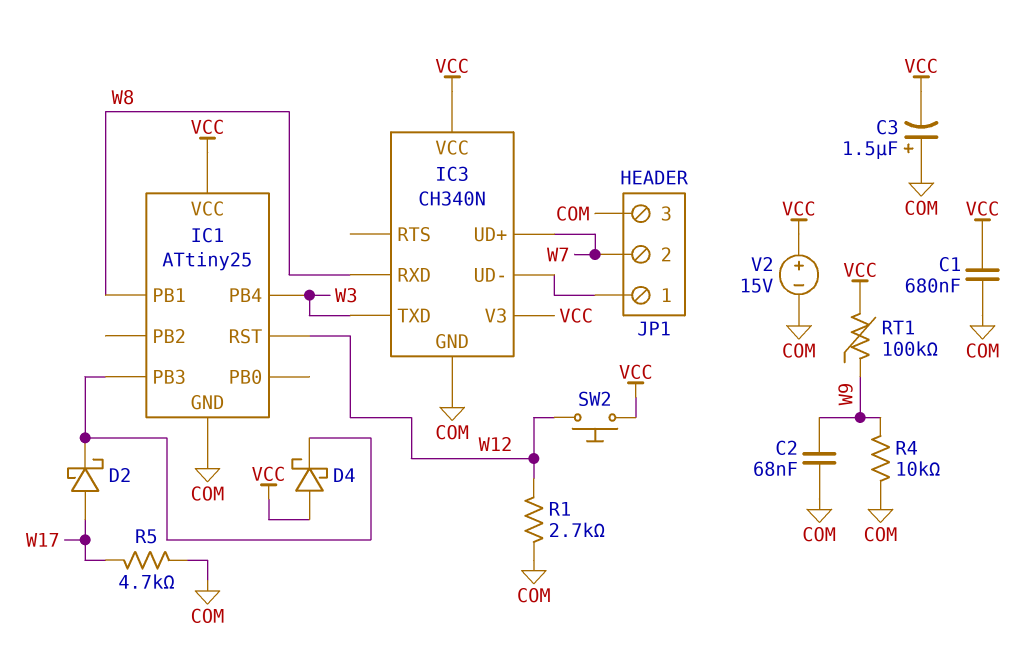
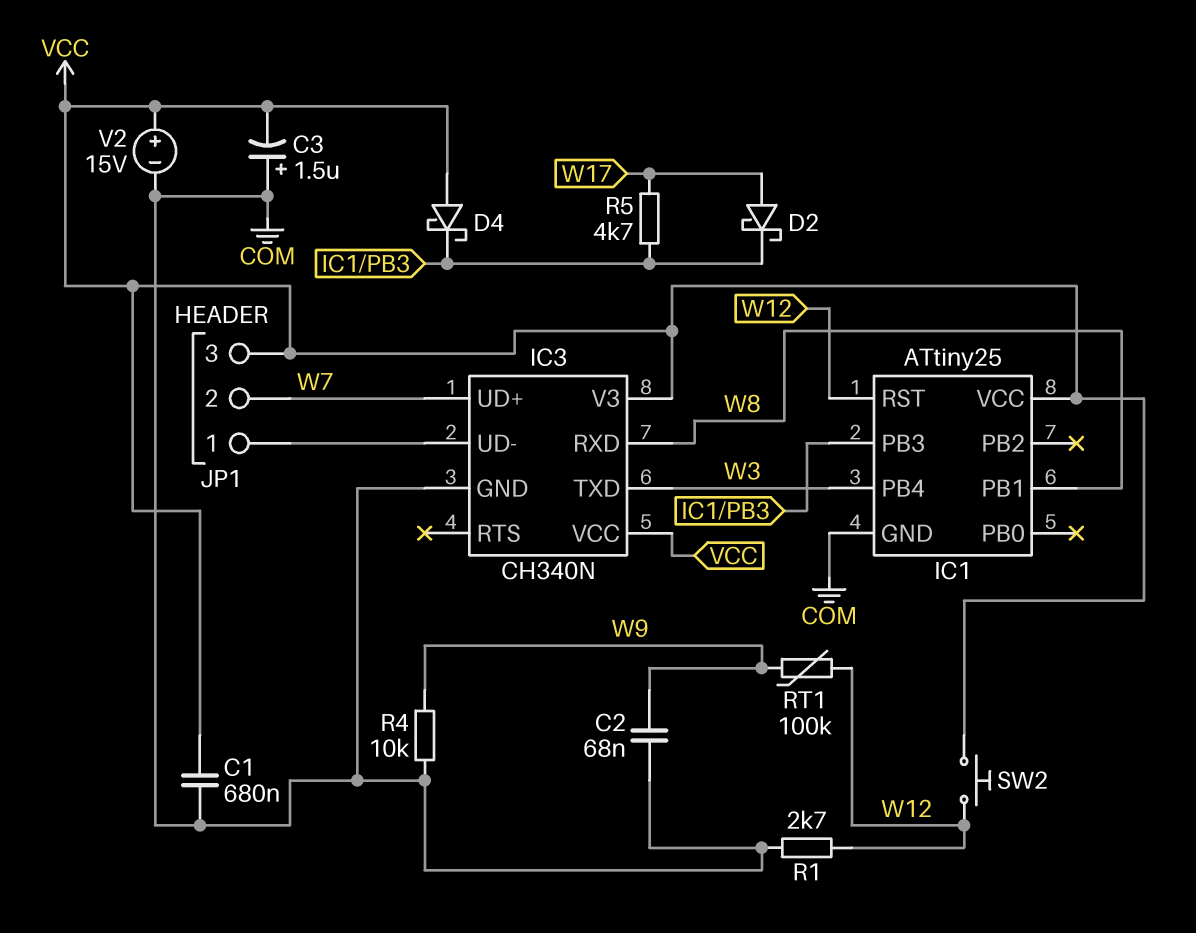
JP1 pin 3: COM -> VCC
R5: 4.7k (COM, W17) -> 4.7k (IC1/PB3, W17)
RT1: 100k (VCC, W9) -> 100k (W9, W12)

